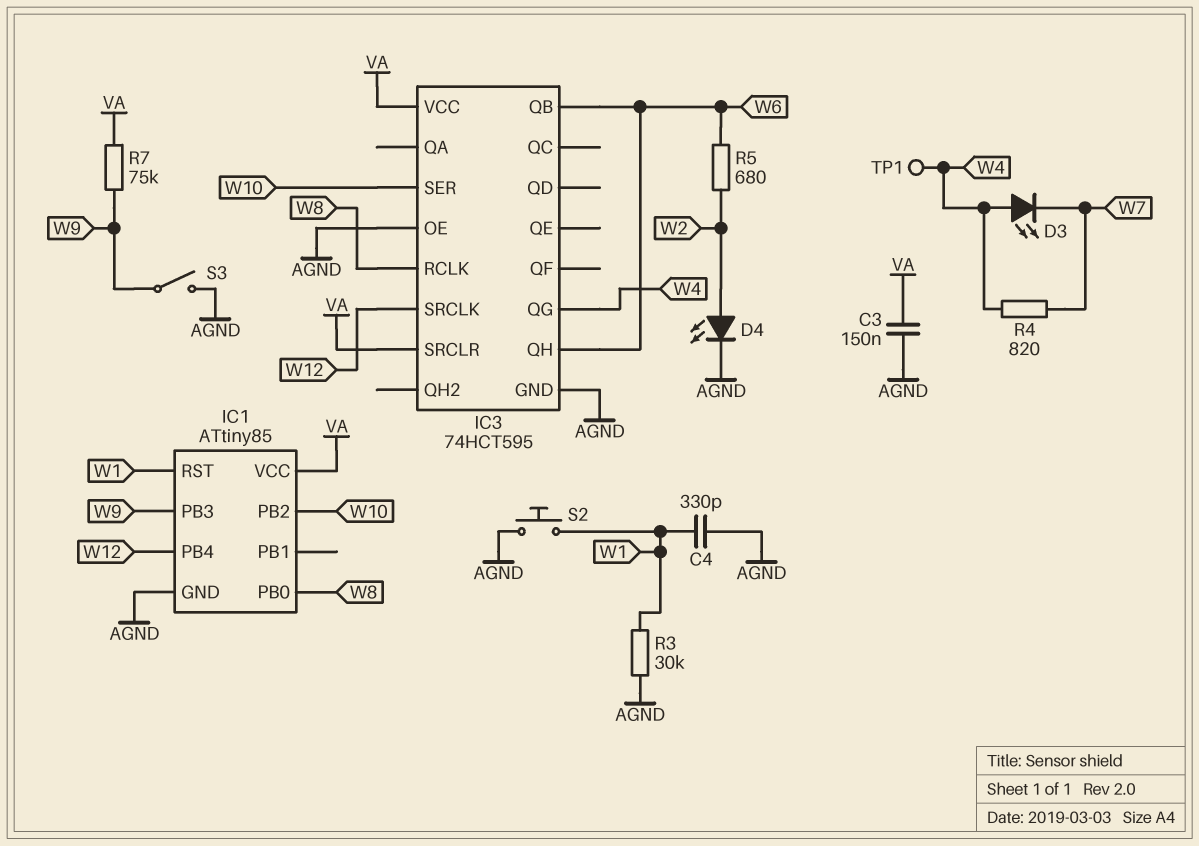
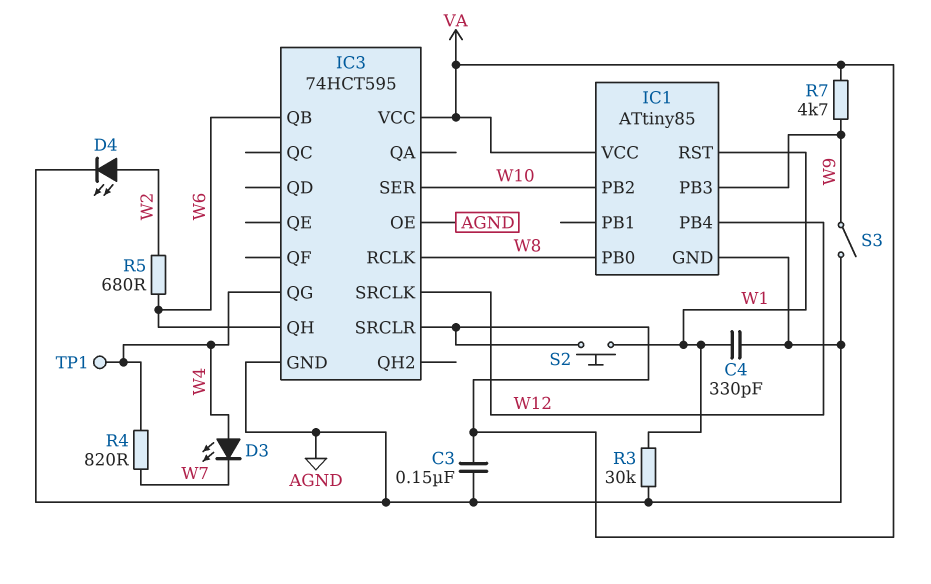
R7: 75k (VA, W9) -> 4.7k (VA, W9)
S2: button (AGND, W1) -> button (VA, W1)

